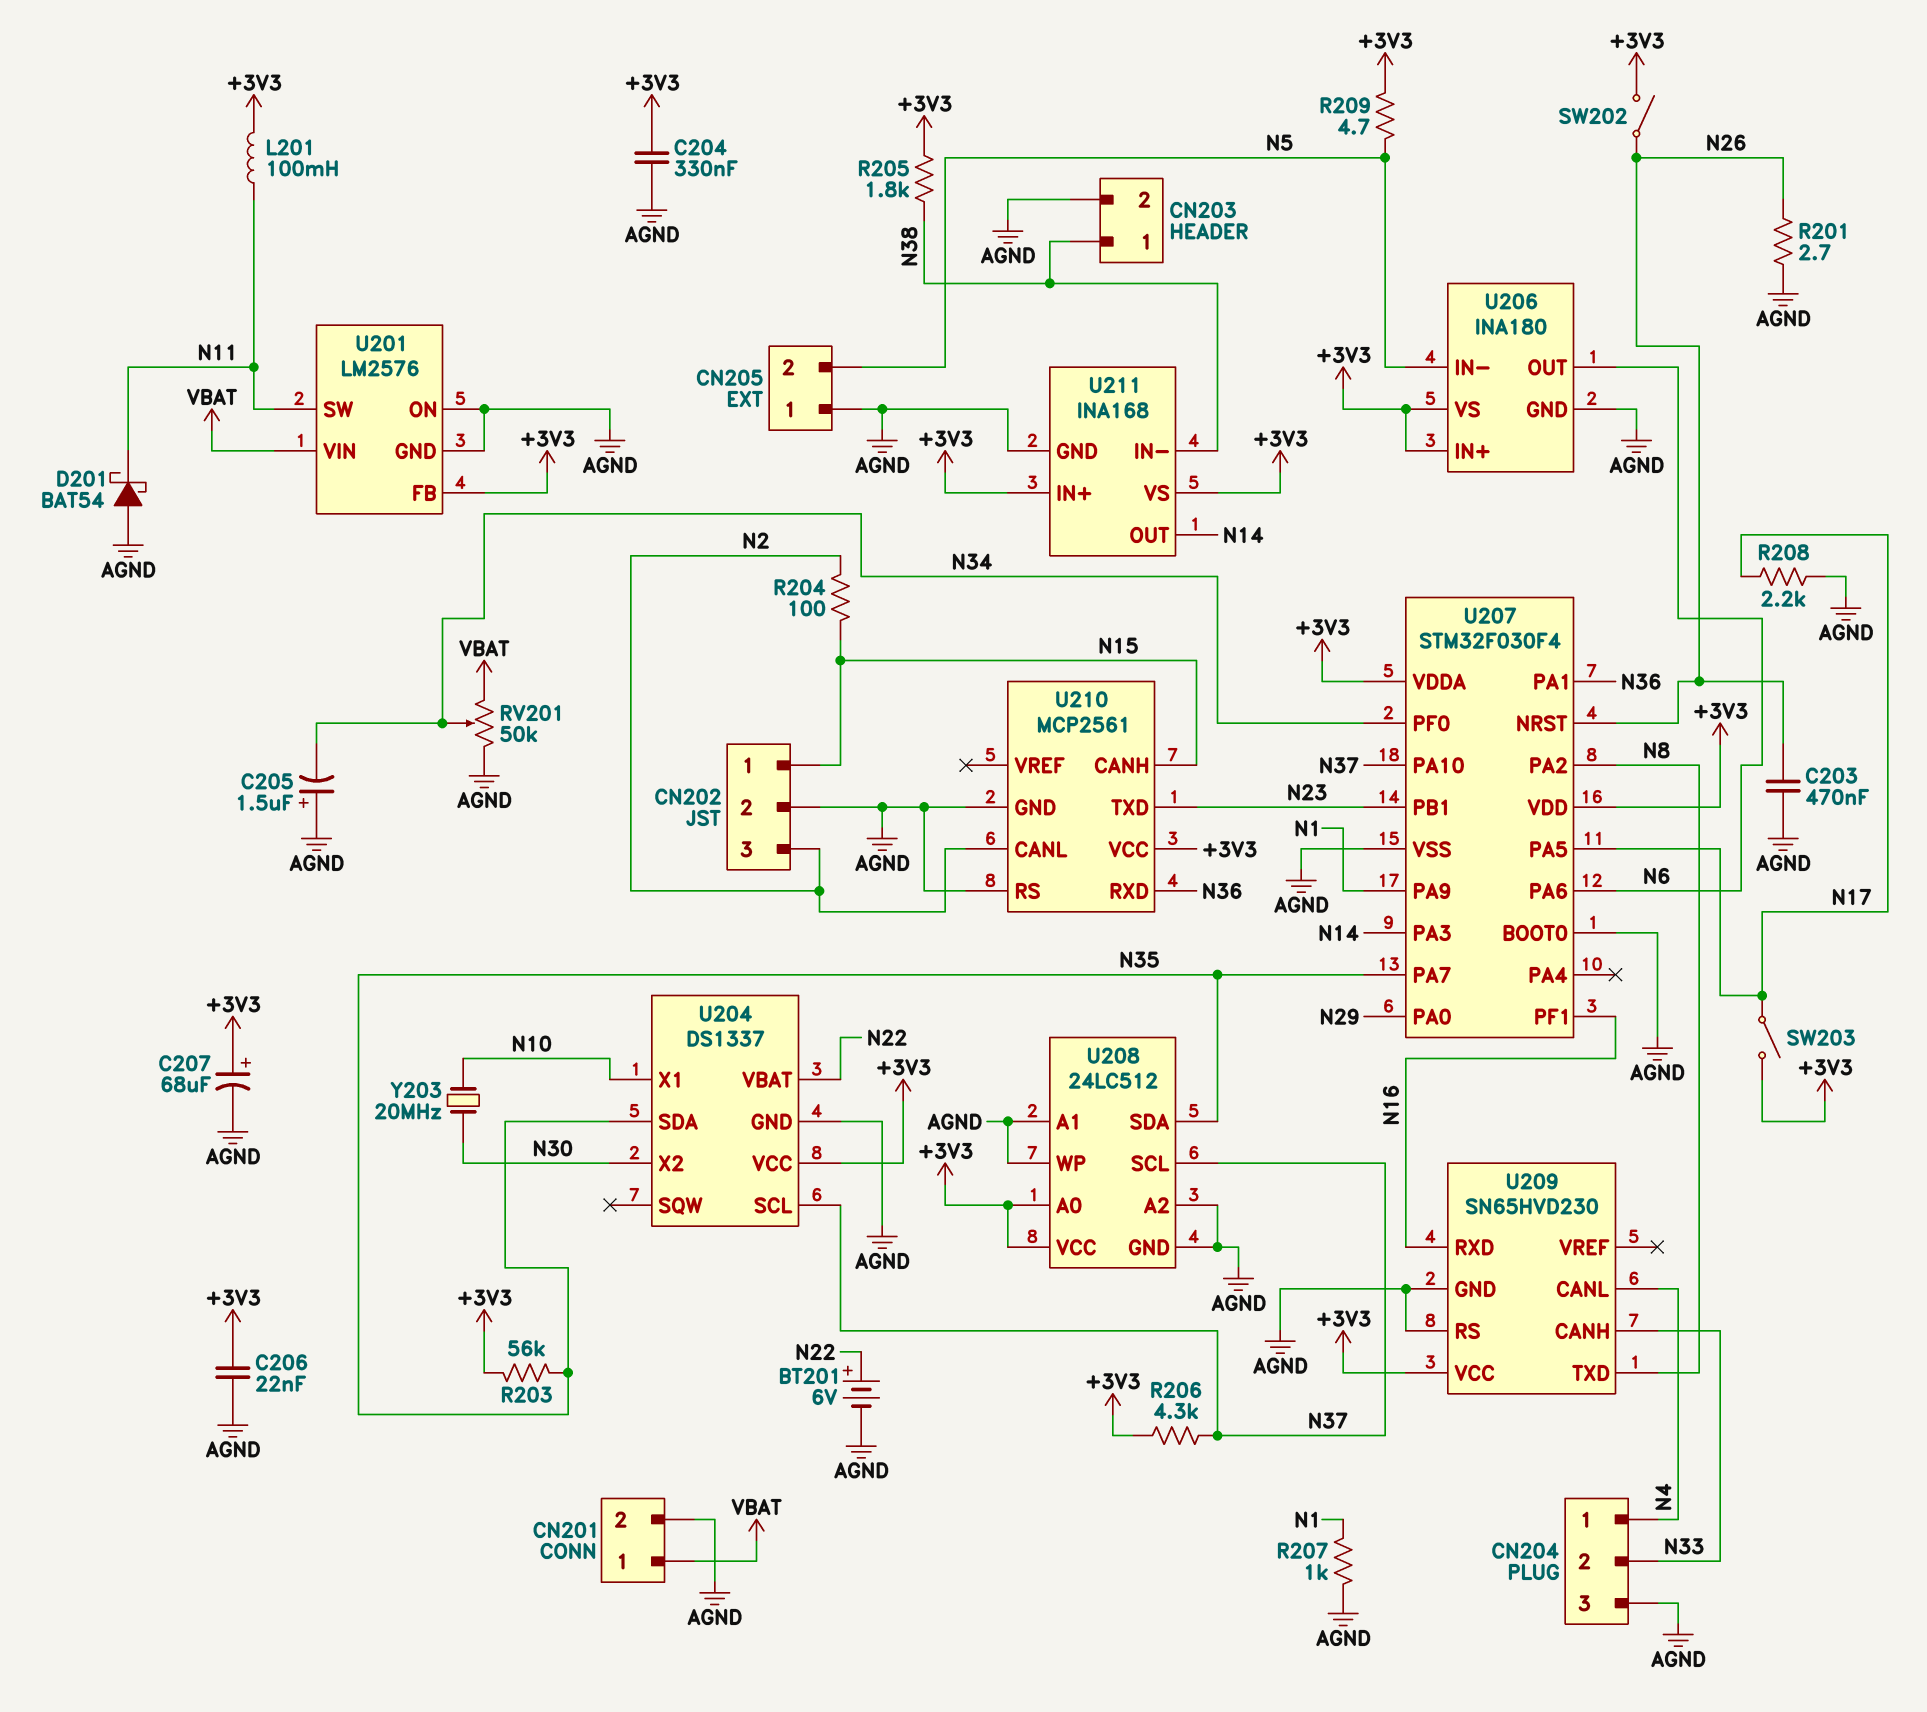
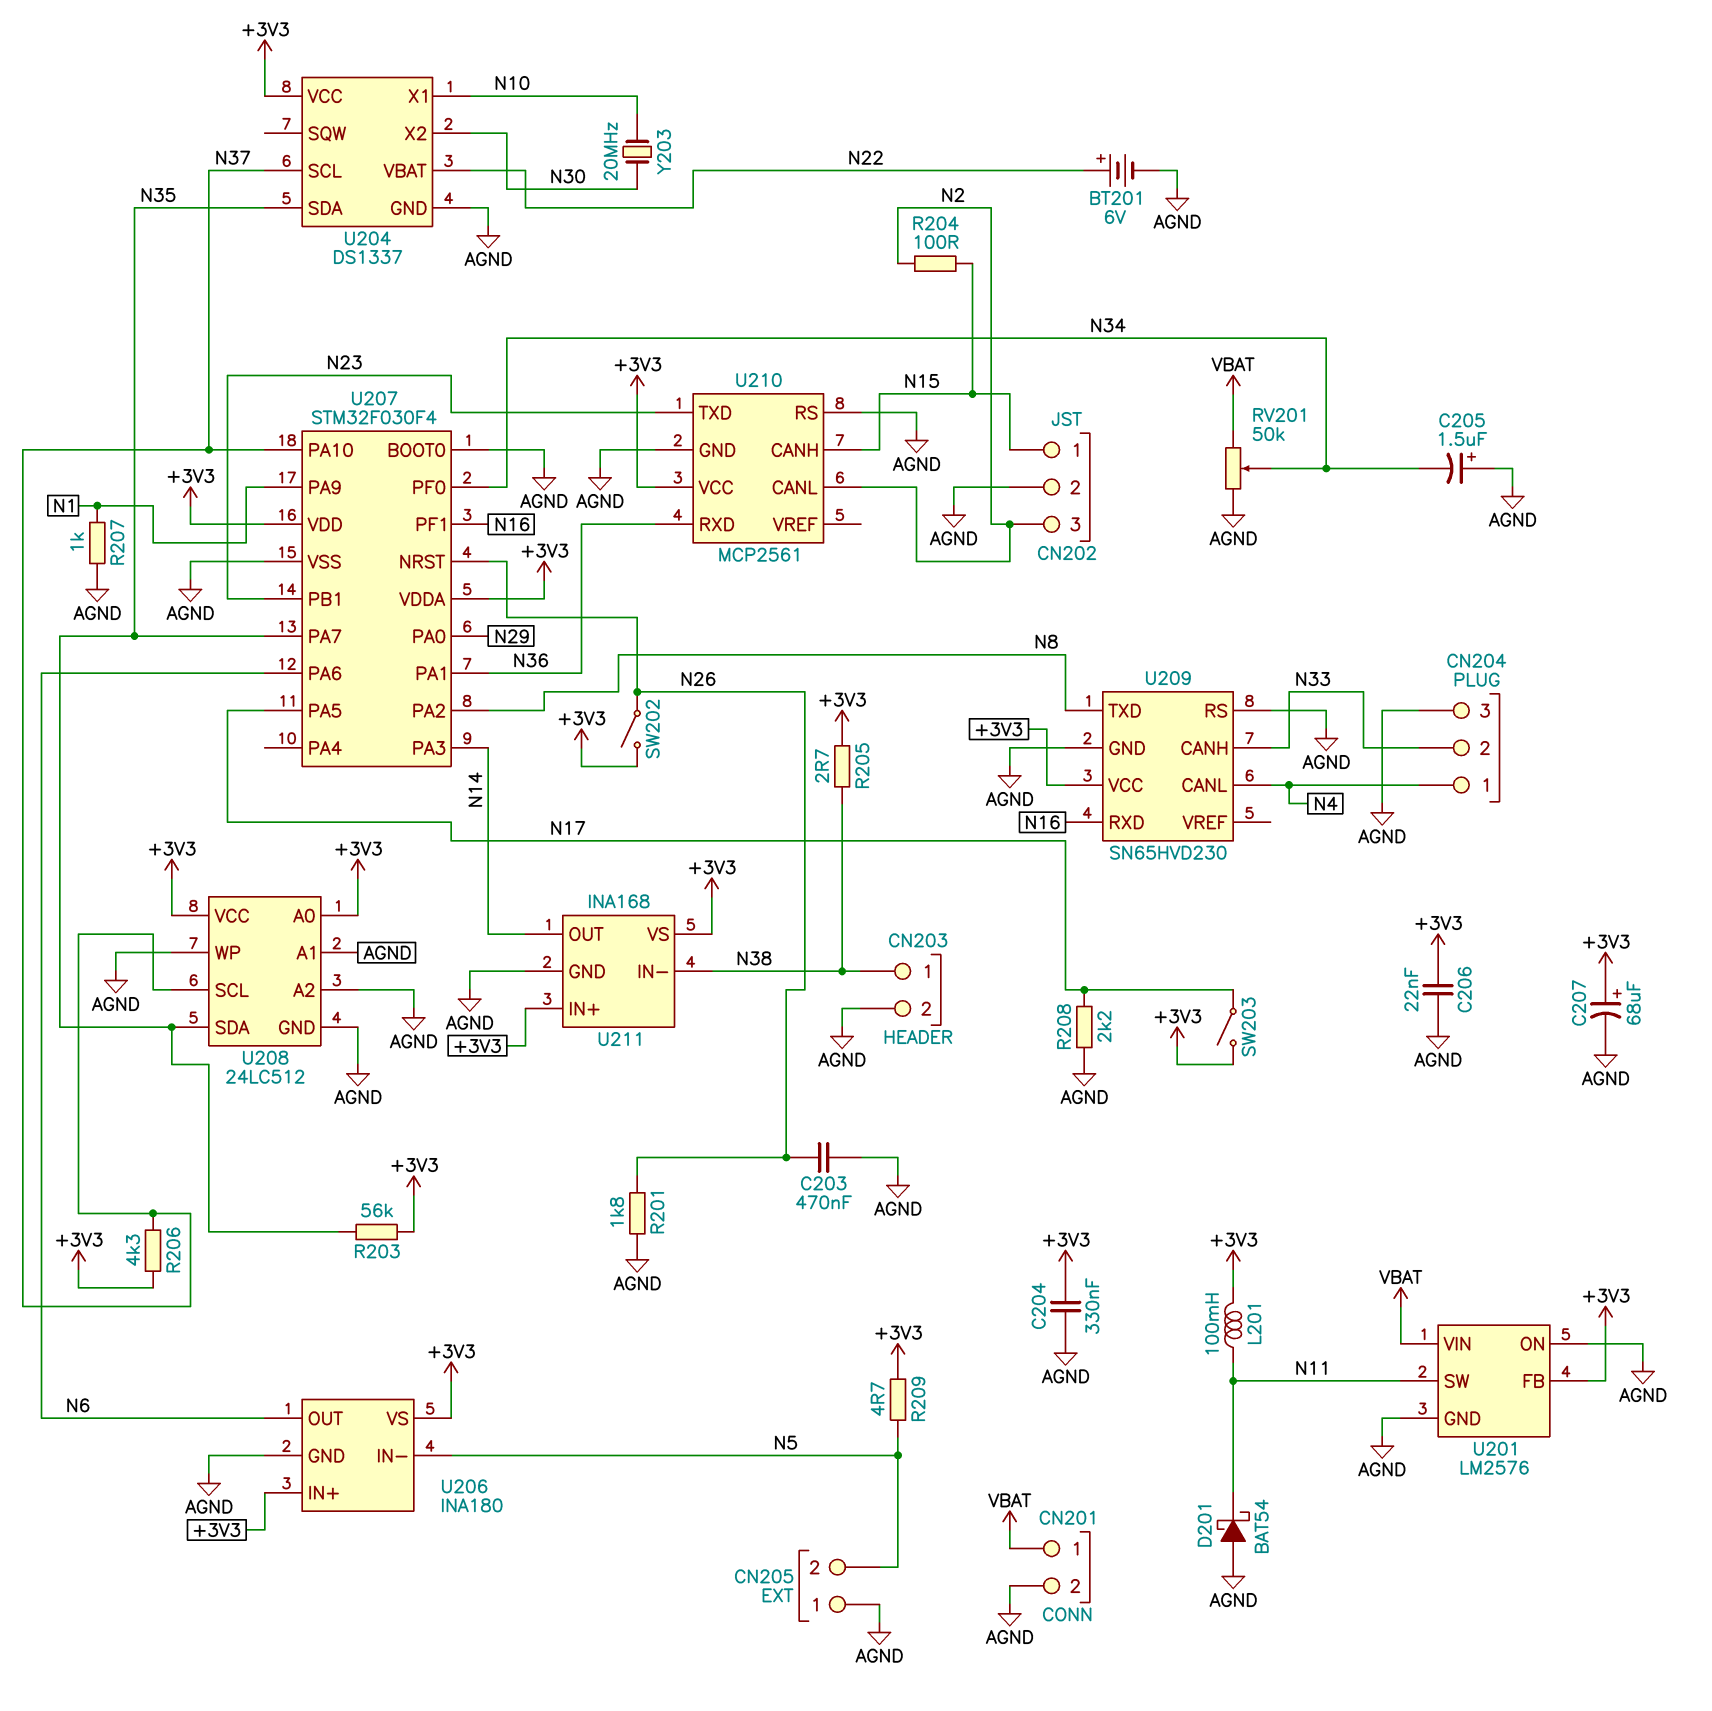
R201: 2.7 (AGND, N26) -> 1.8k (AGND, N26)
R205: 1.8k (+3V3, N38) -> 2.7 (+3V3, N38)

